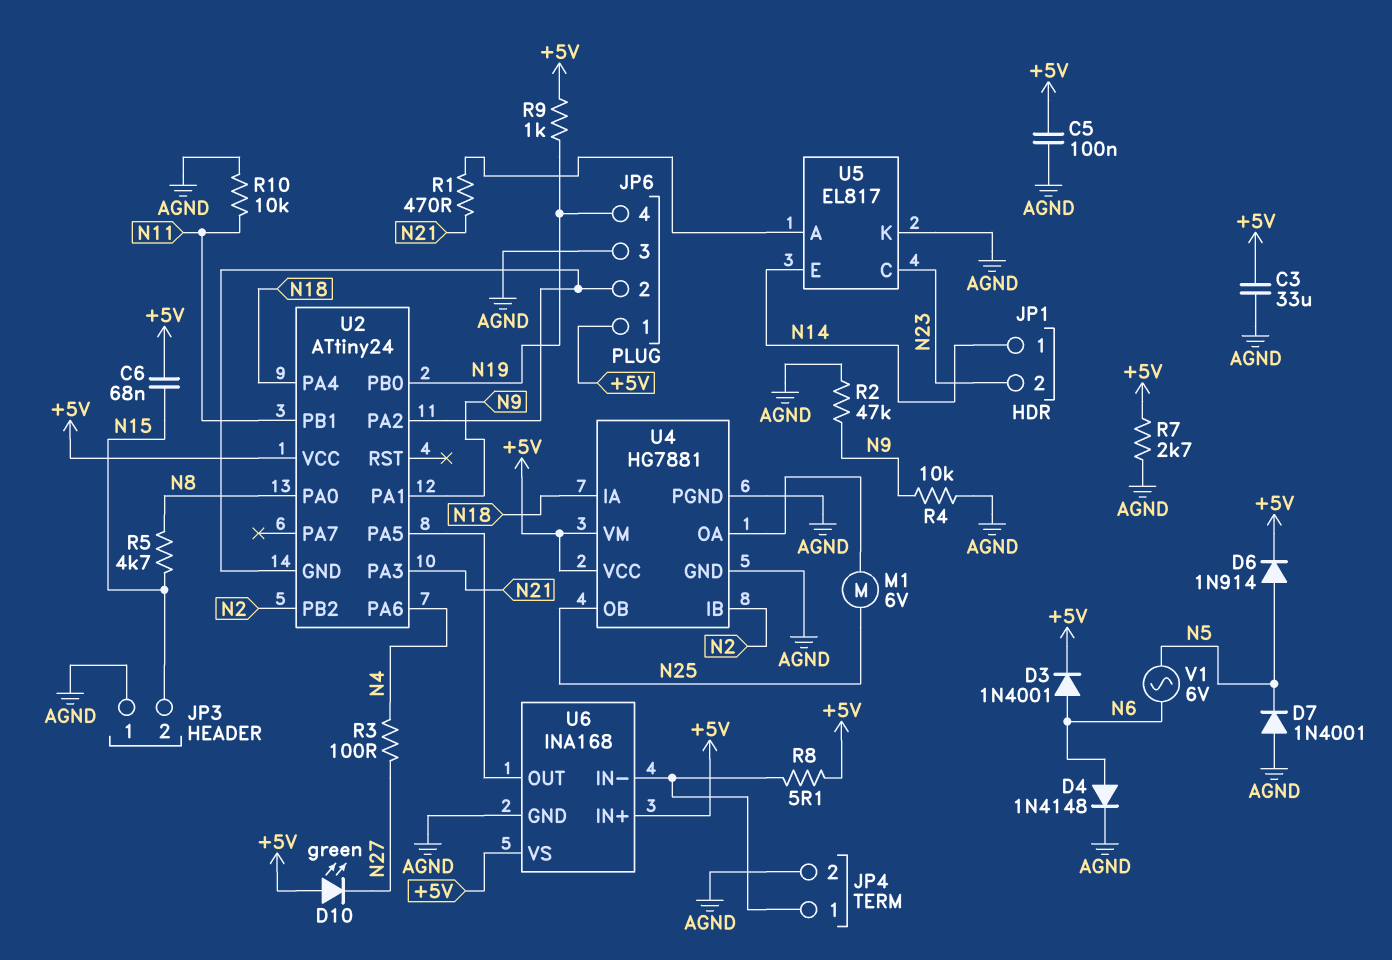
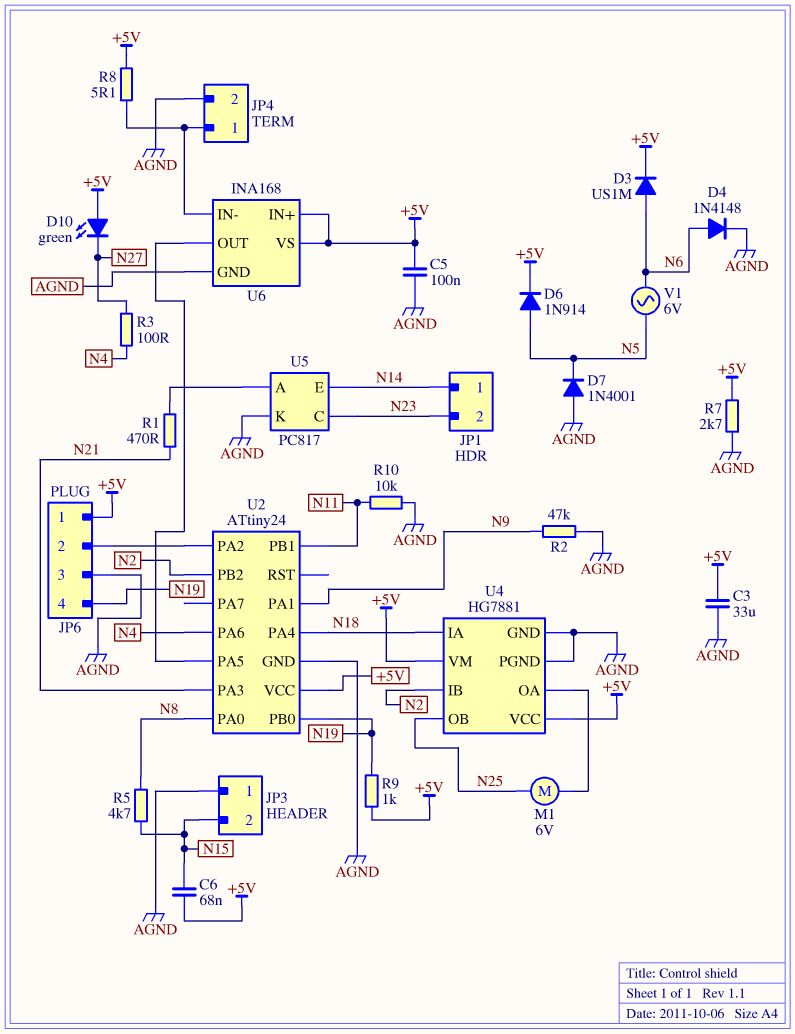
D3: diode 1N4001 (A N6, K +5V) -> diode US1M (A N6, K +5V)
R4: 10k (AGND, N9) -> none
U2 pin GND: JP6/2 -> AGND
U5: EL817 -> PC817

